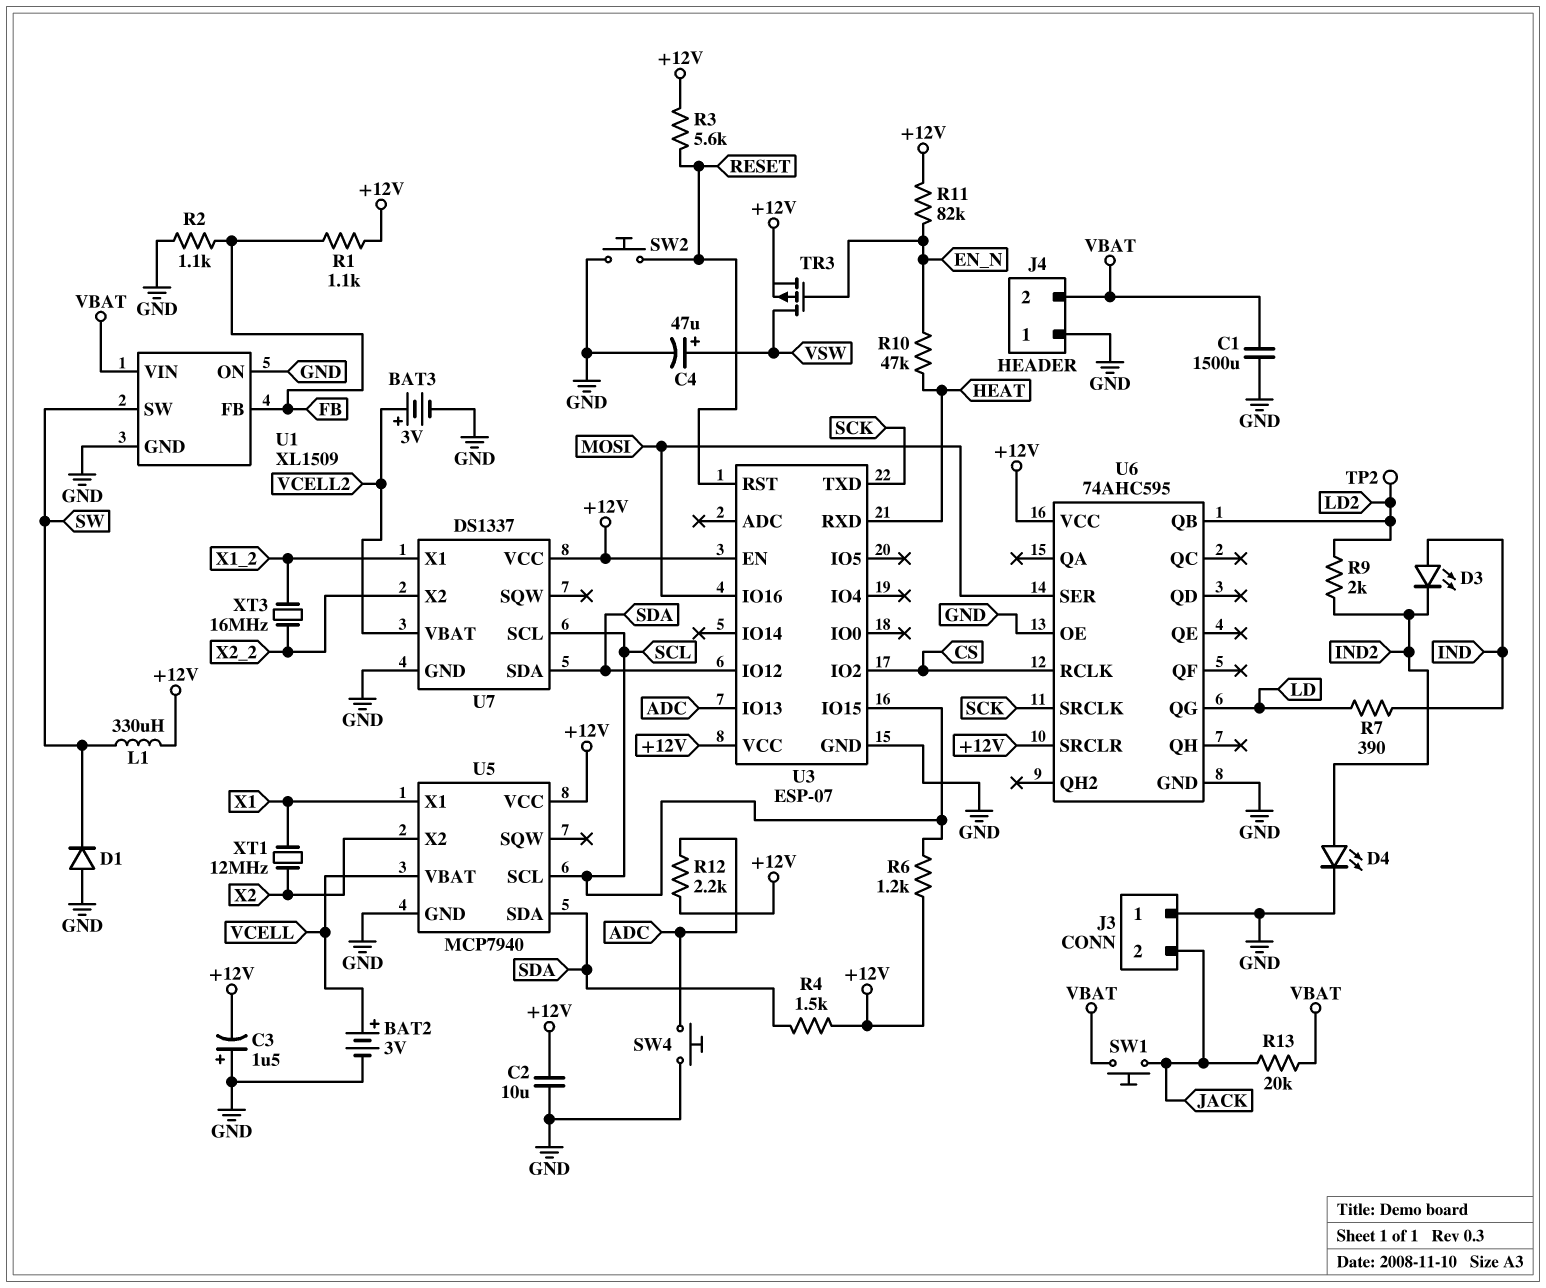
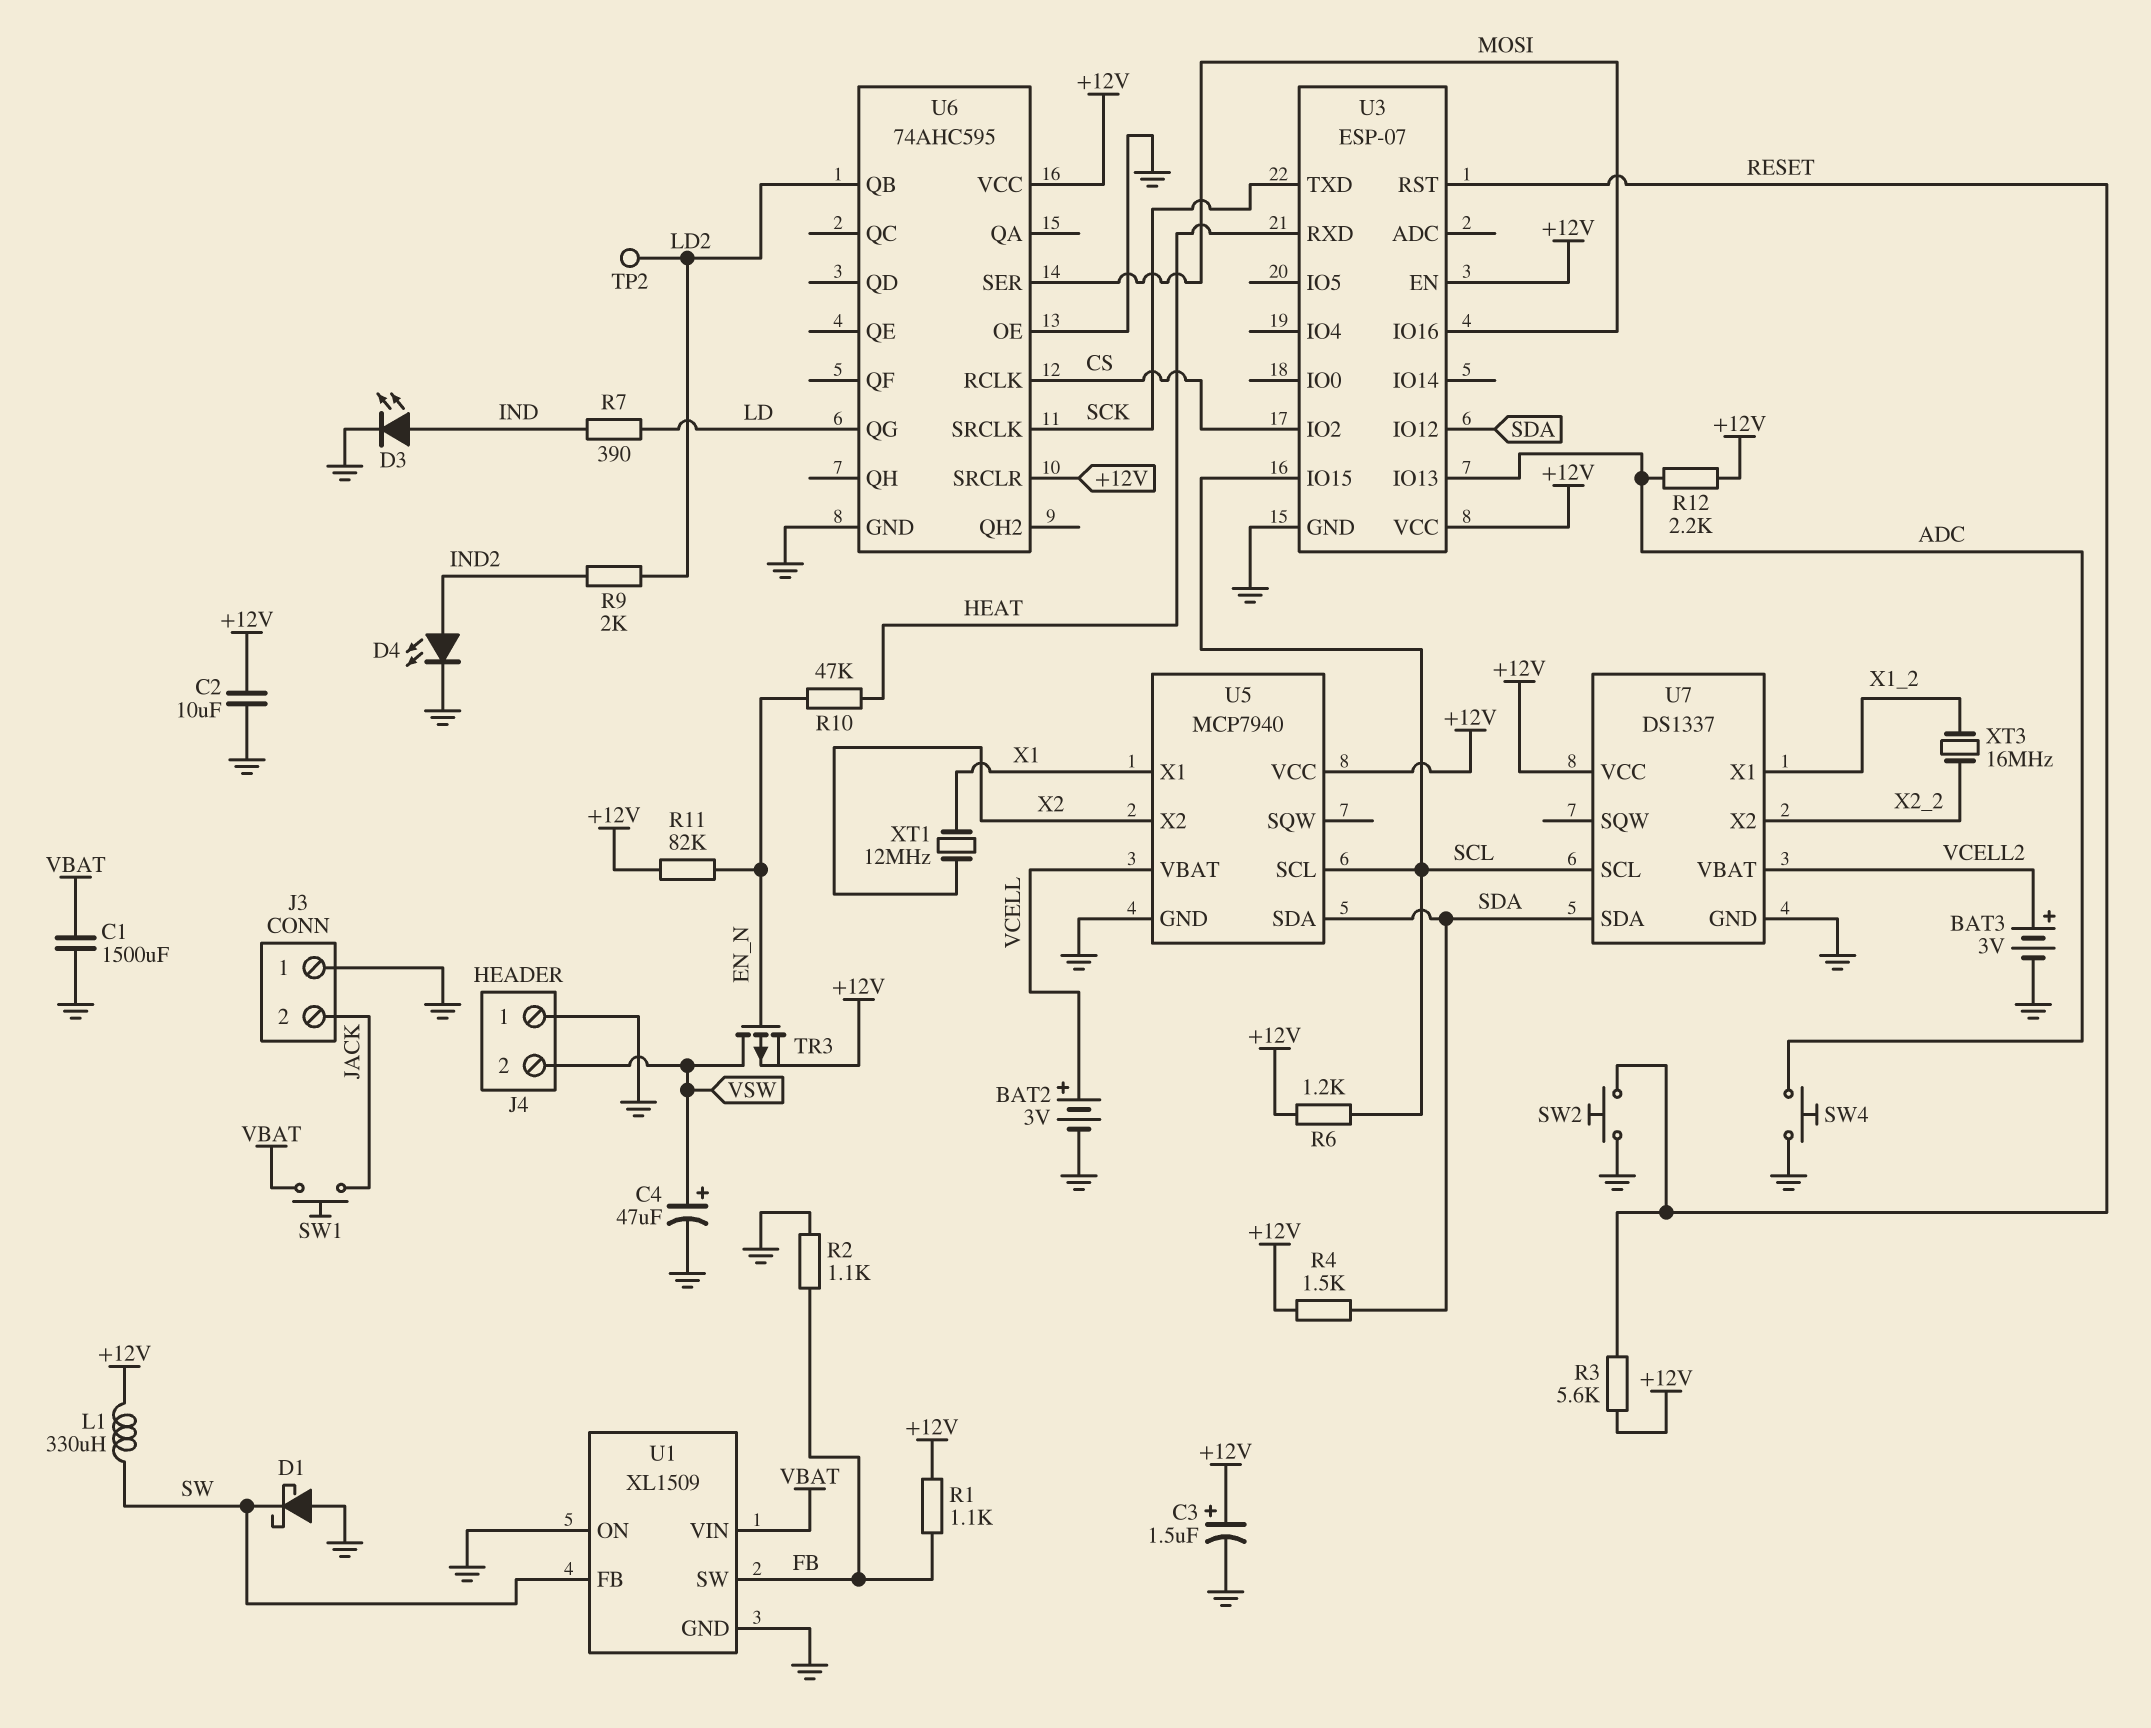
C3: 1.5uF (plus GND, minus +12V) -> 1.5uF (plus +12V, minus GND)
D1: diode (A GND, K SW) -> schottky (A GND, K SW)
D3: LED (A IND, K IND2) -> LED (A IND, K GND)
J4 pin 2: VBAT -> VSW
R13: 20k (JACK, VBAT) -> none
U1 pin FB: FB -> SW
U1 pin SW: SW -> FB

